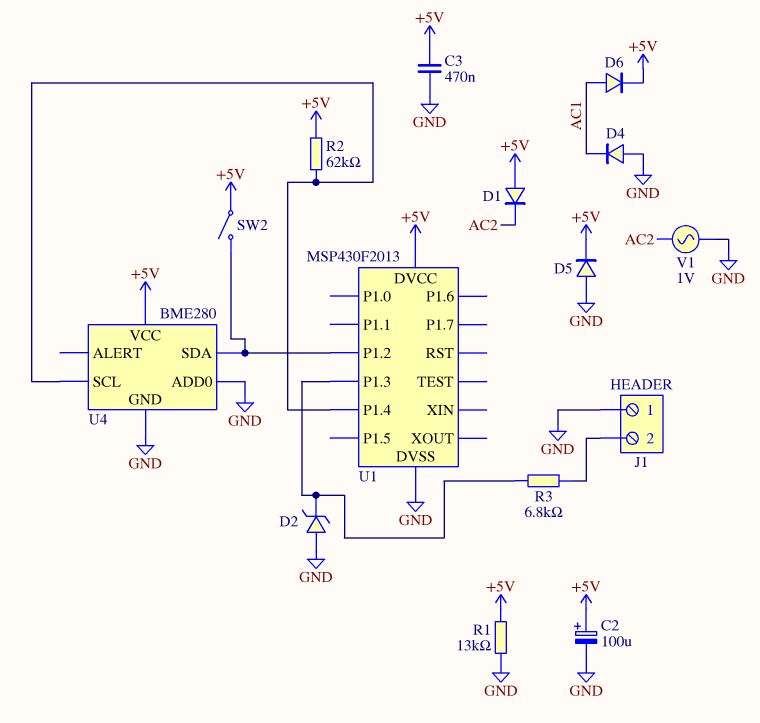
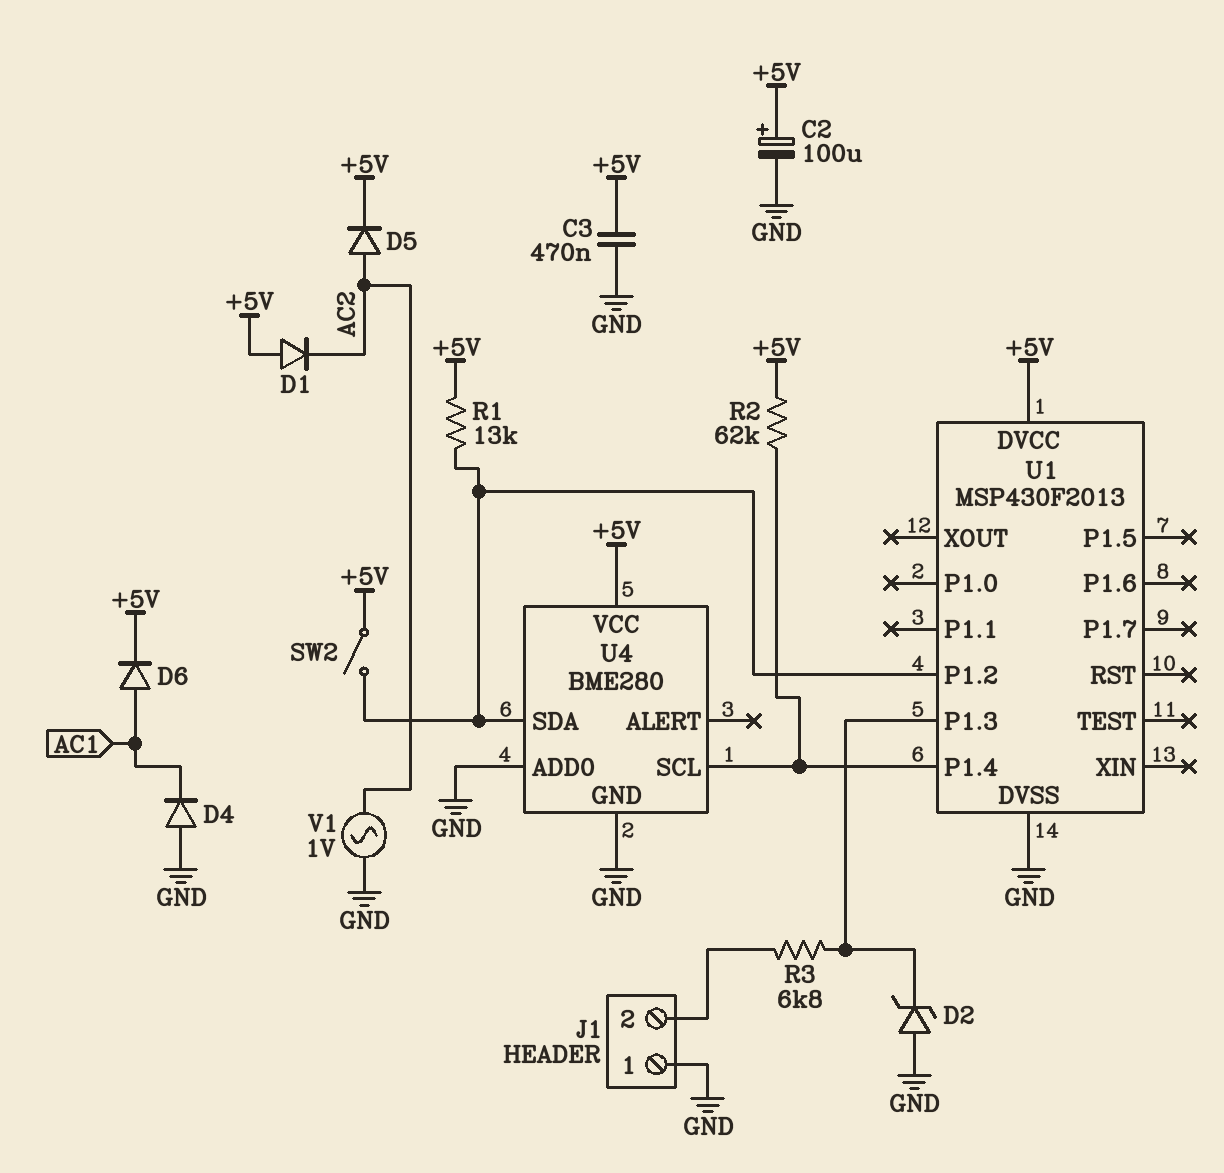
D5: diode (A GND, K +5V) -> diode (A AC2, K +5V)
R1: 13k (+5V, GND) -> 13k (+5V, U1/P1.2)

